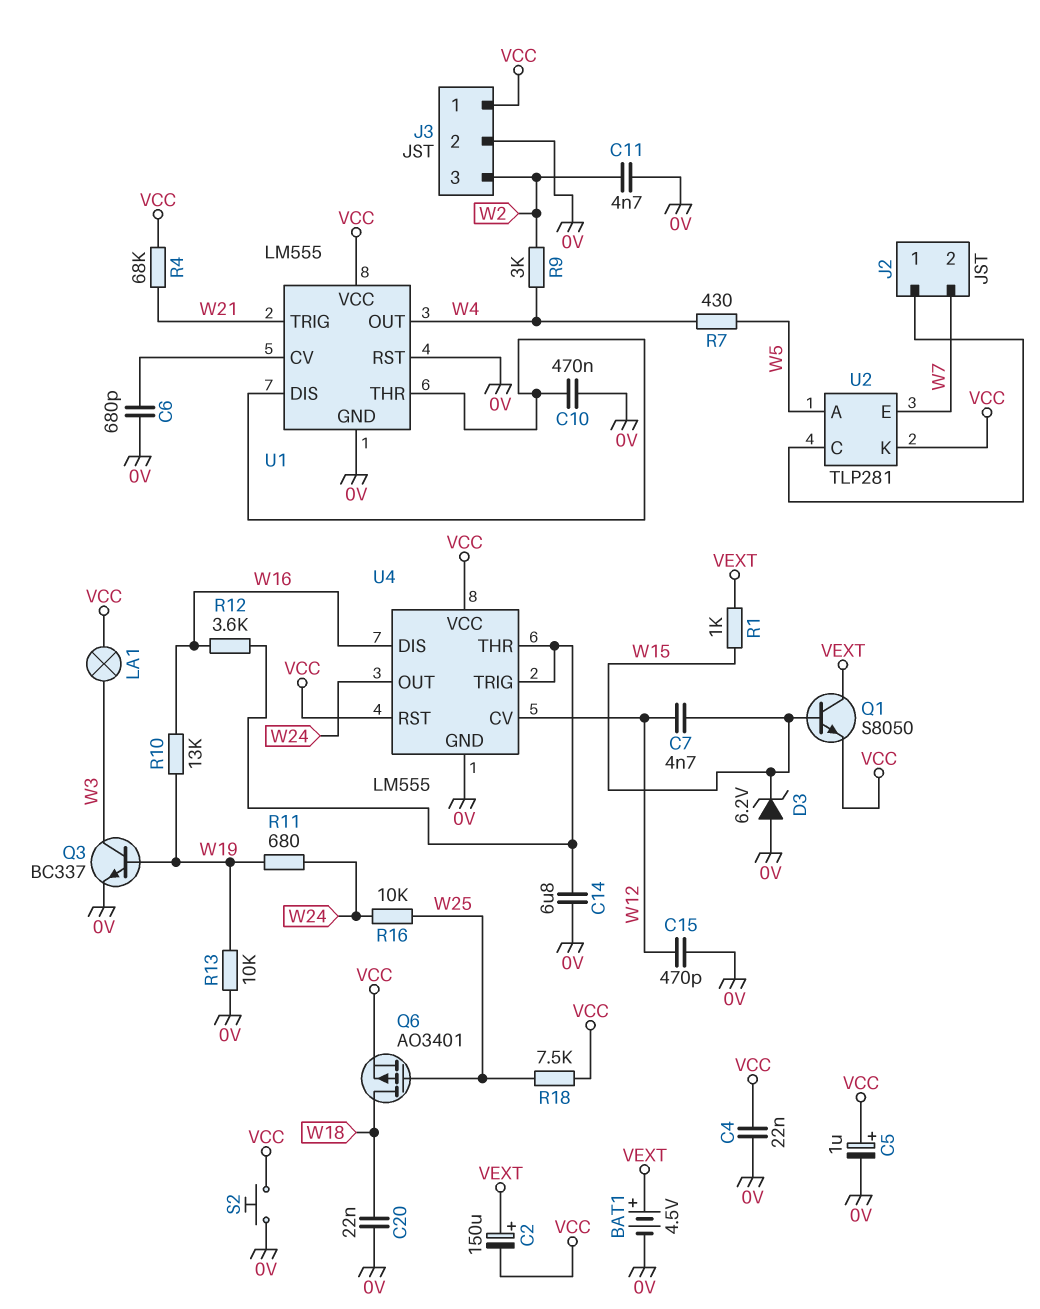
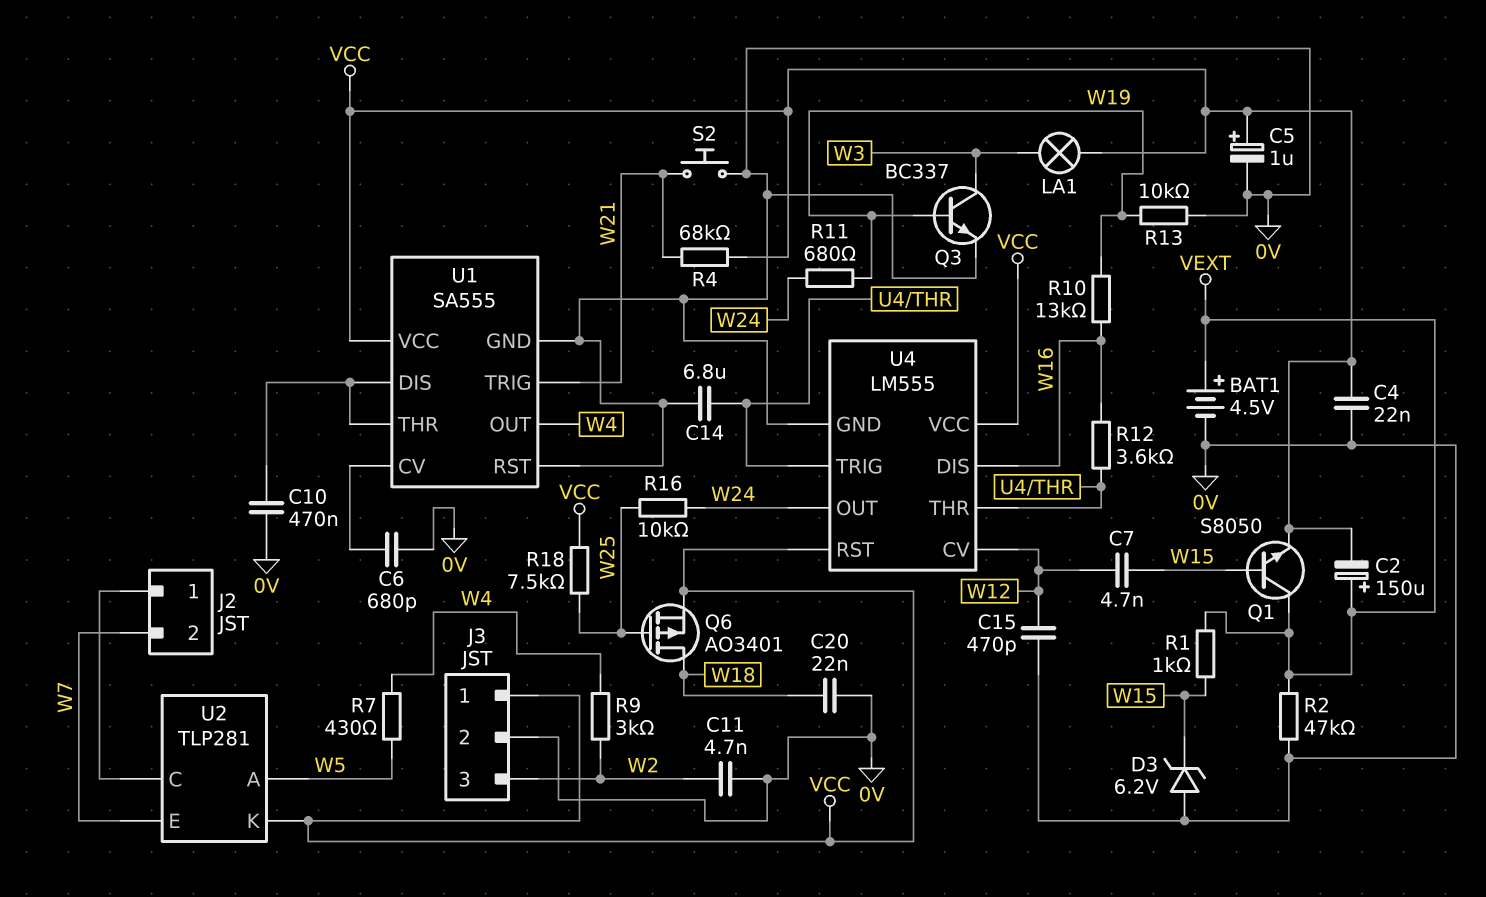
R2: none -> 47k (0V, VEXT)
S2: button (0V, VCC) -> button (0V, W21)
U1: LM555 -> SA555

